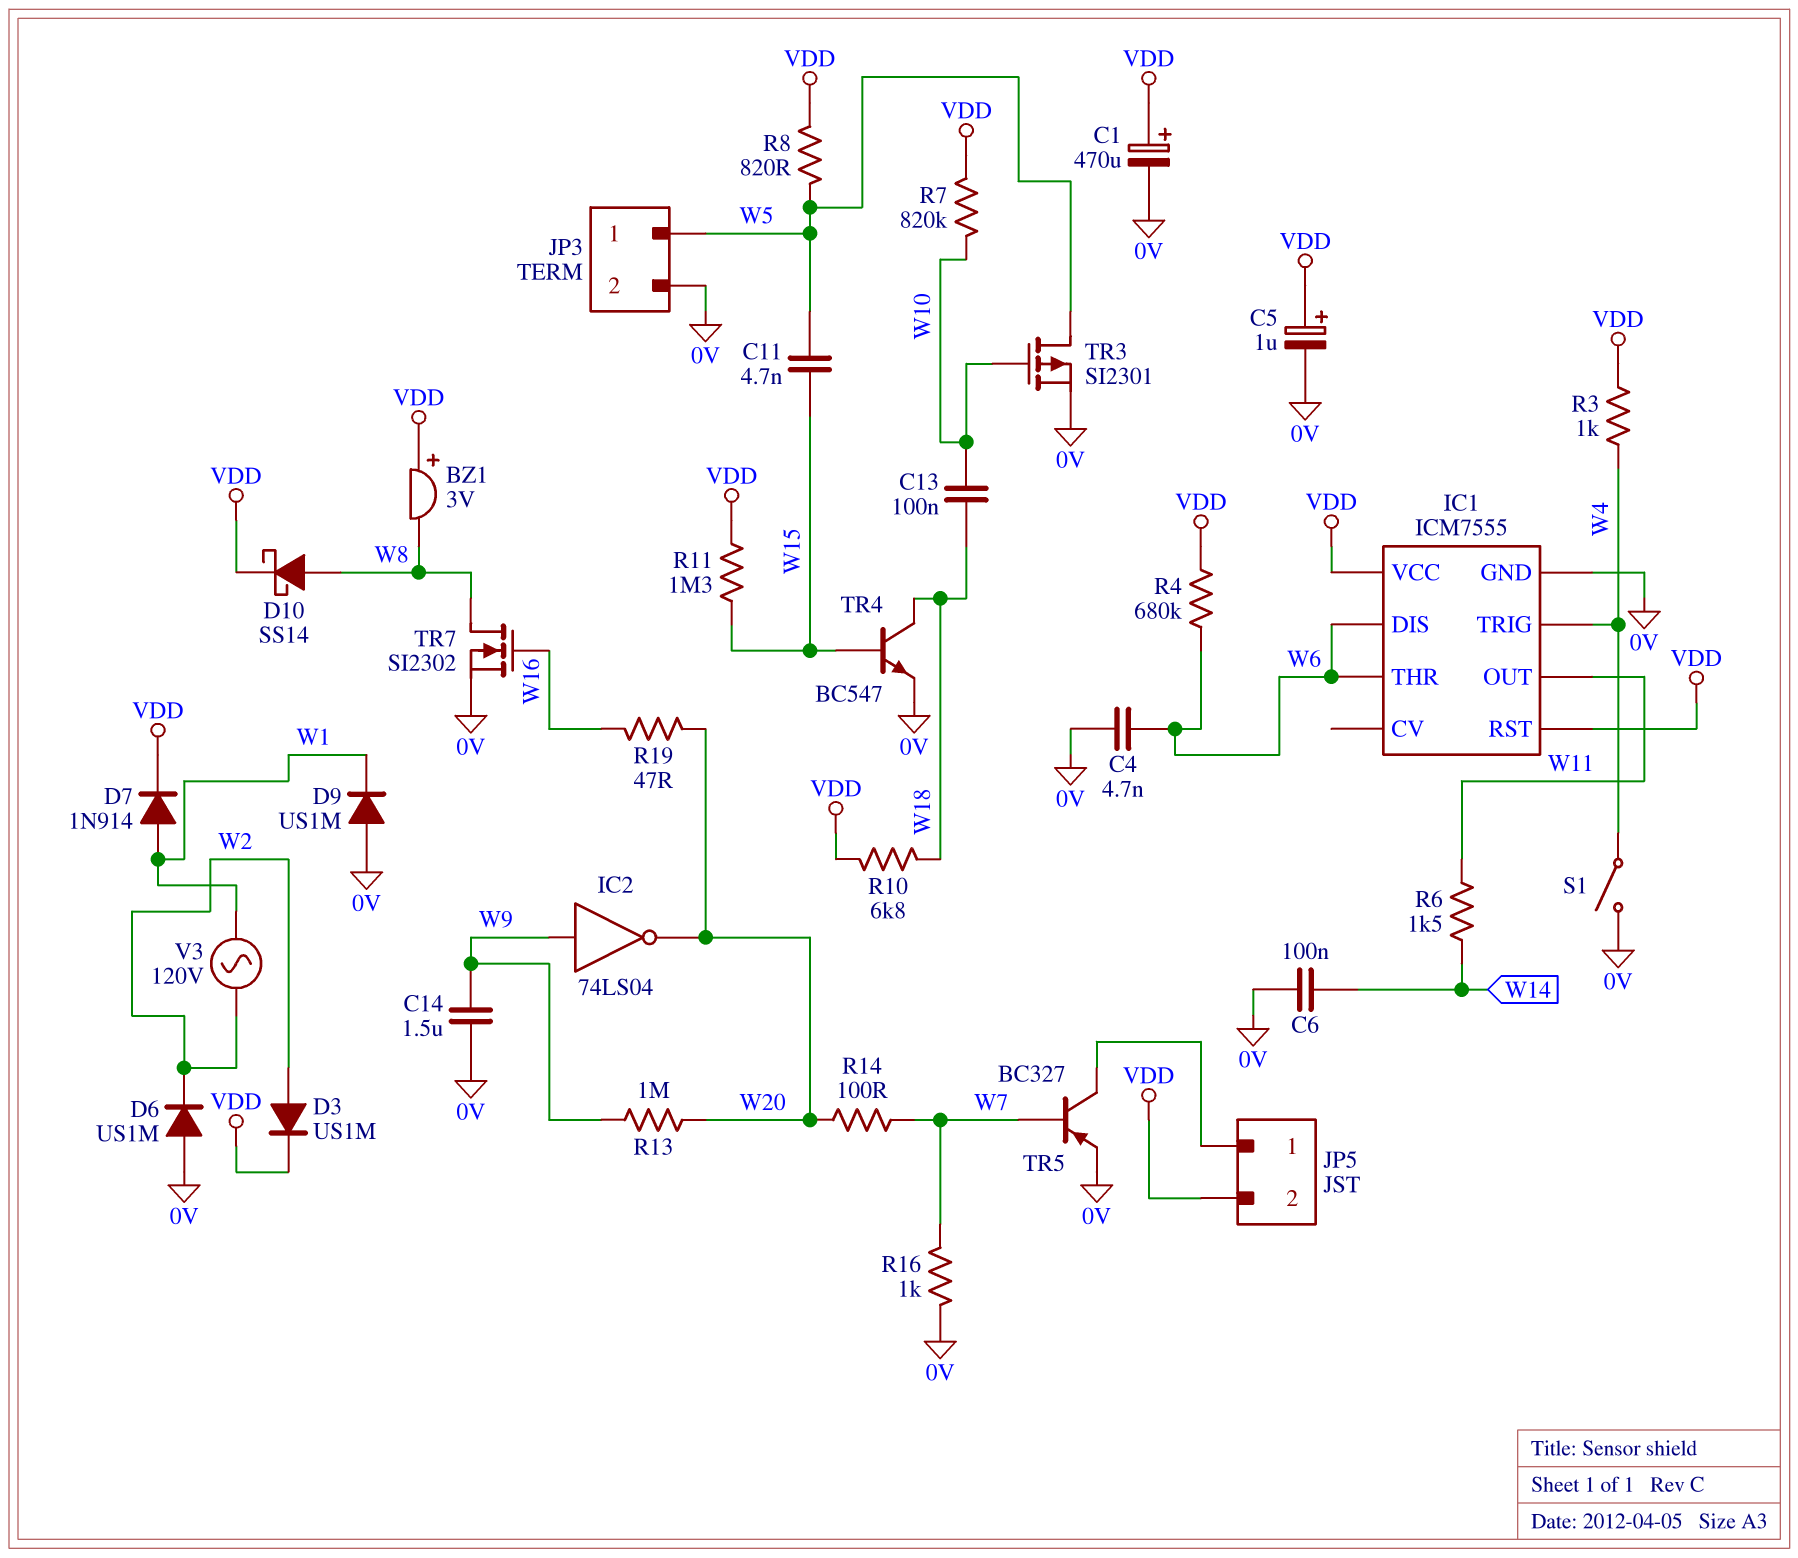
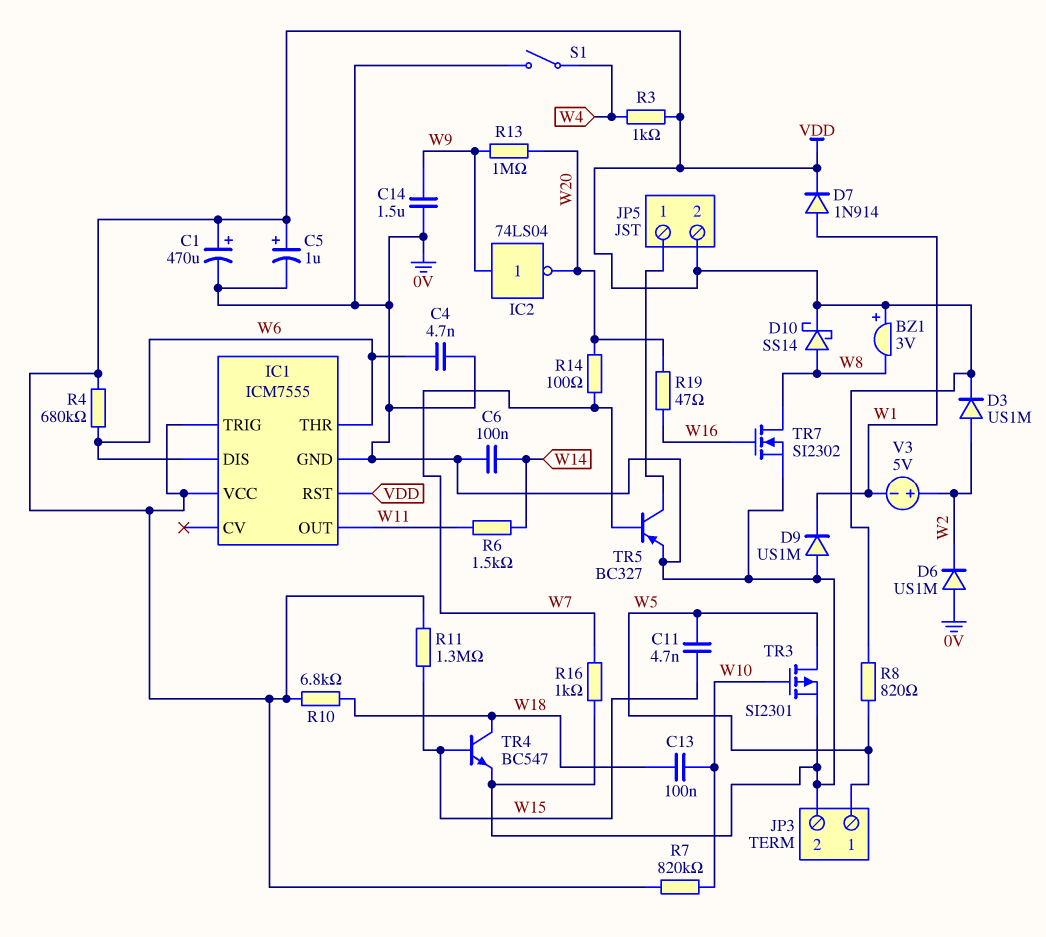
IC1 pin TRIG: W4 -> VDD
V3: AC 120V (W1, W2) -> 5V (plus W2, minus W1)

